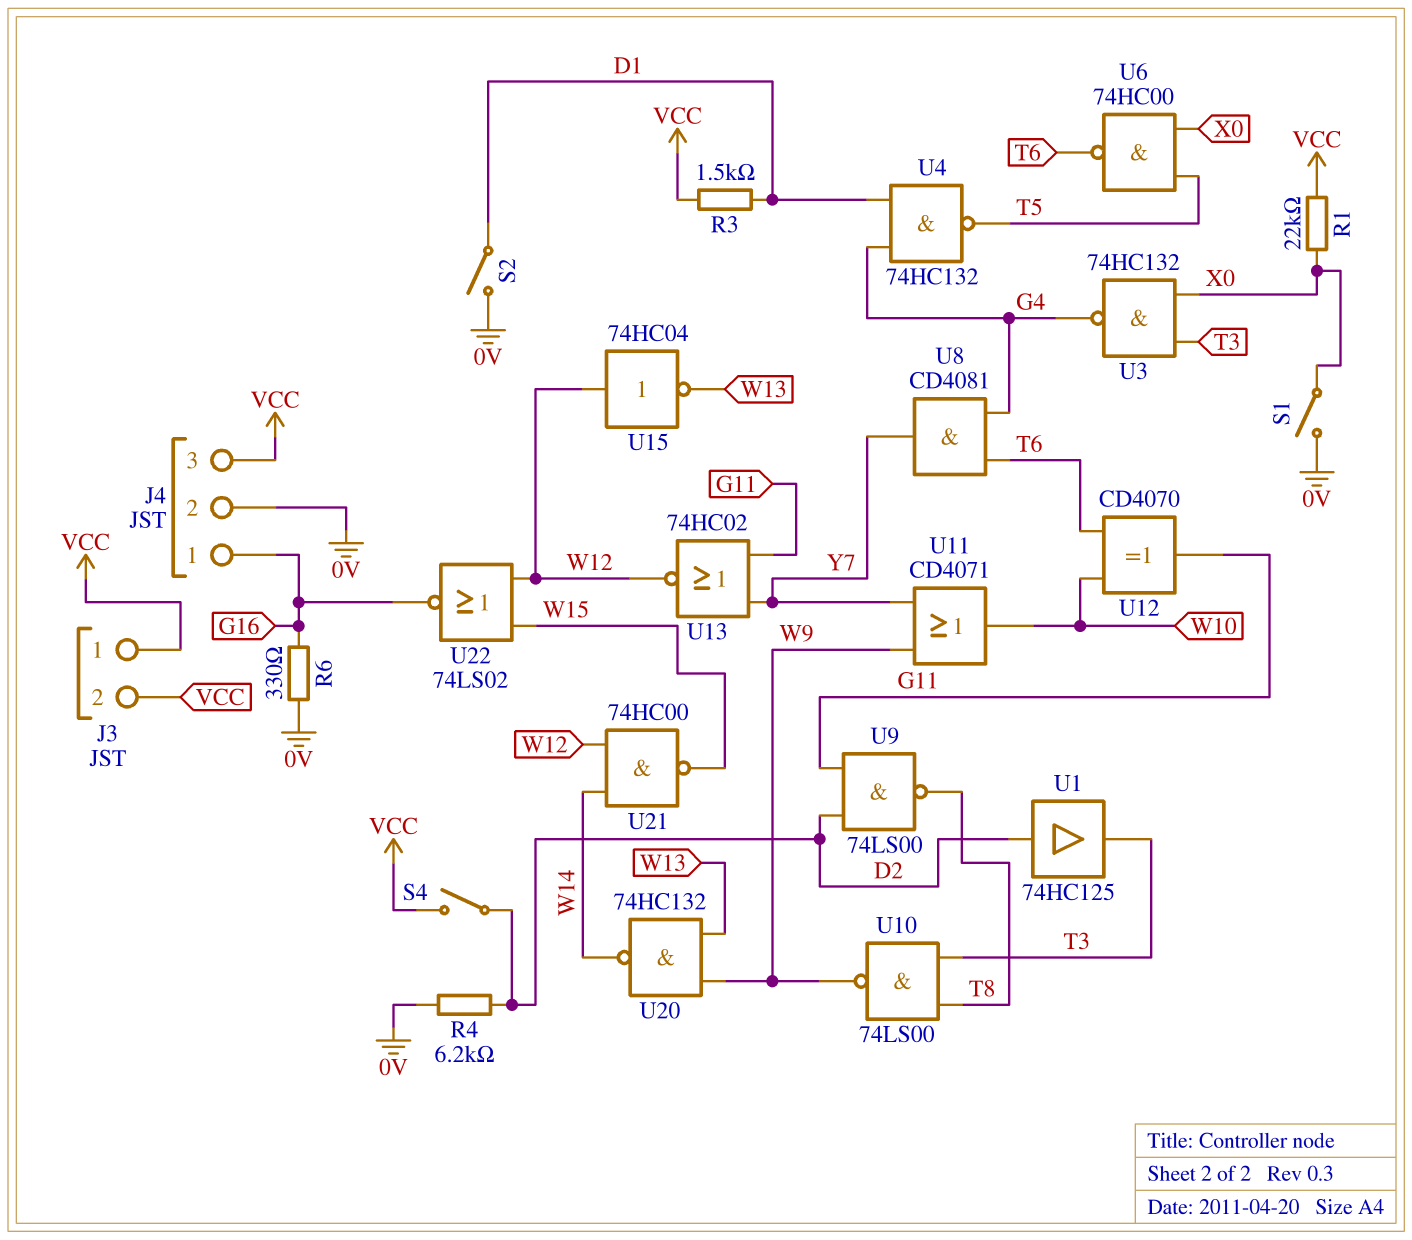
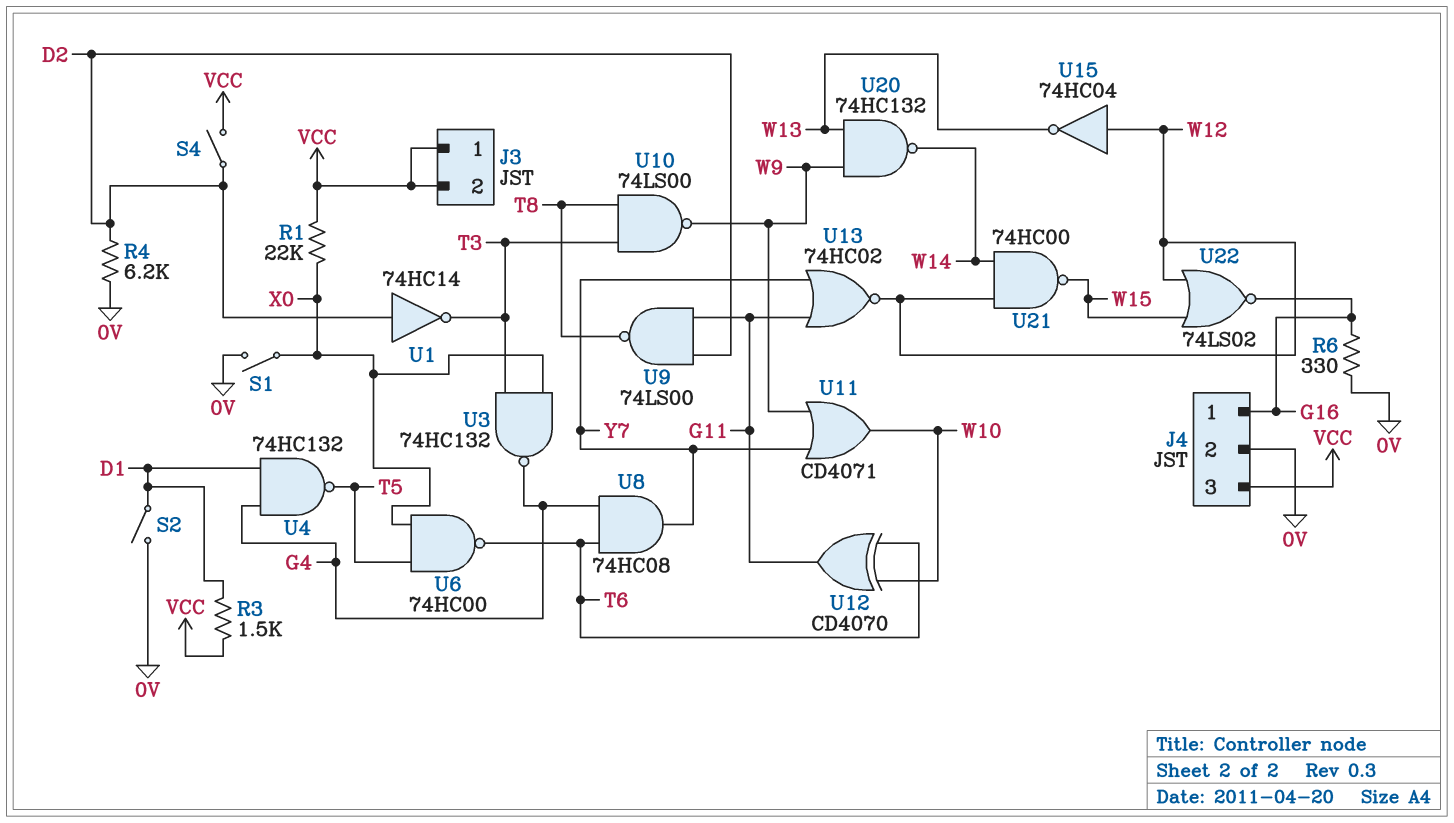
U1: buffer 74HC125 (in D2, out T3) -> NOT 74HC14 (in D2, out T3)
U8: AND CD4081 (in G4, in T6, out Y7) -> AND 74HC08 (in G4, in T6, out Y7)

